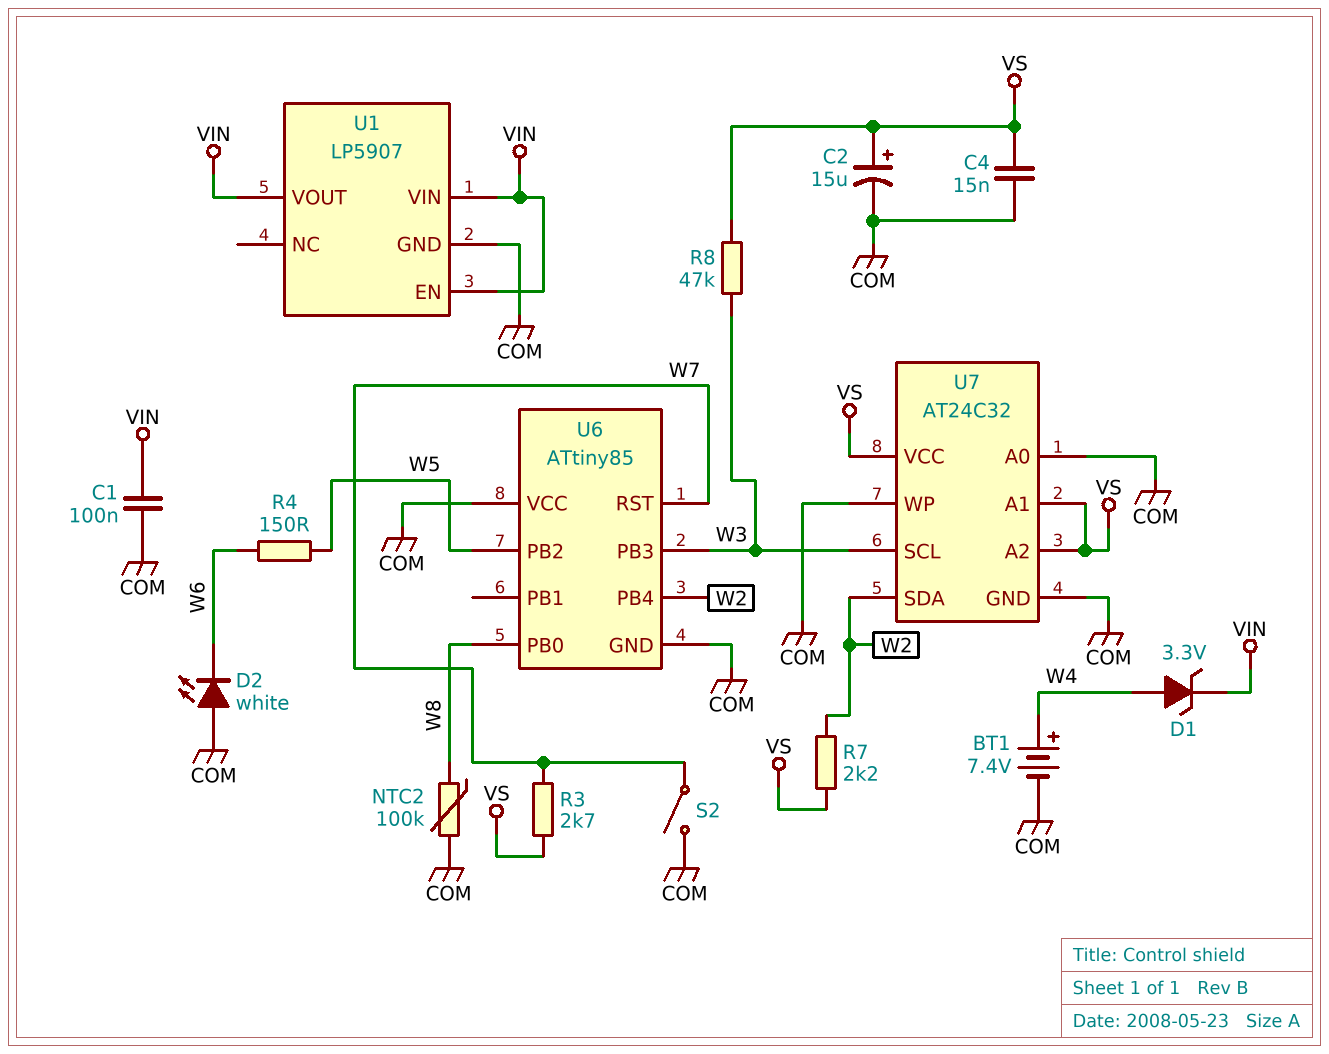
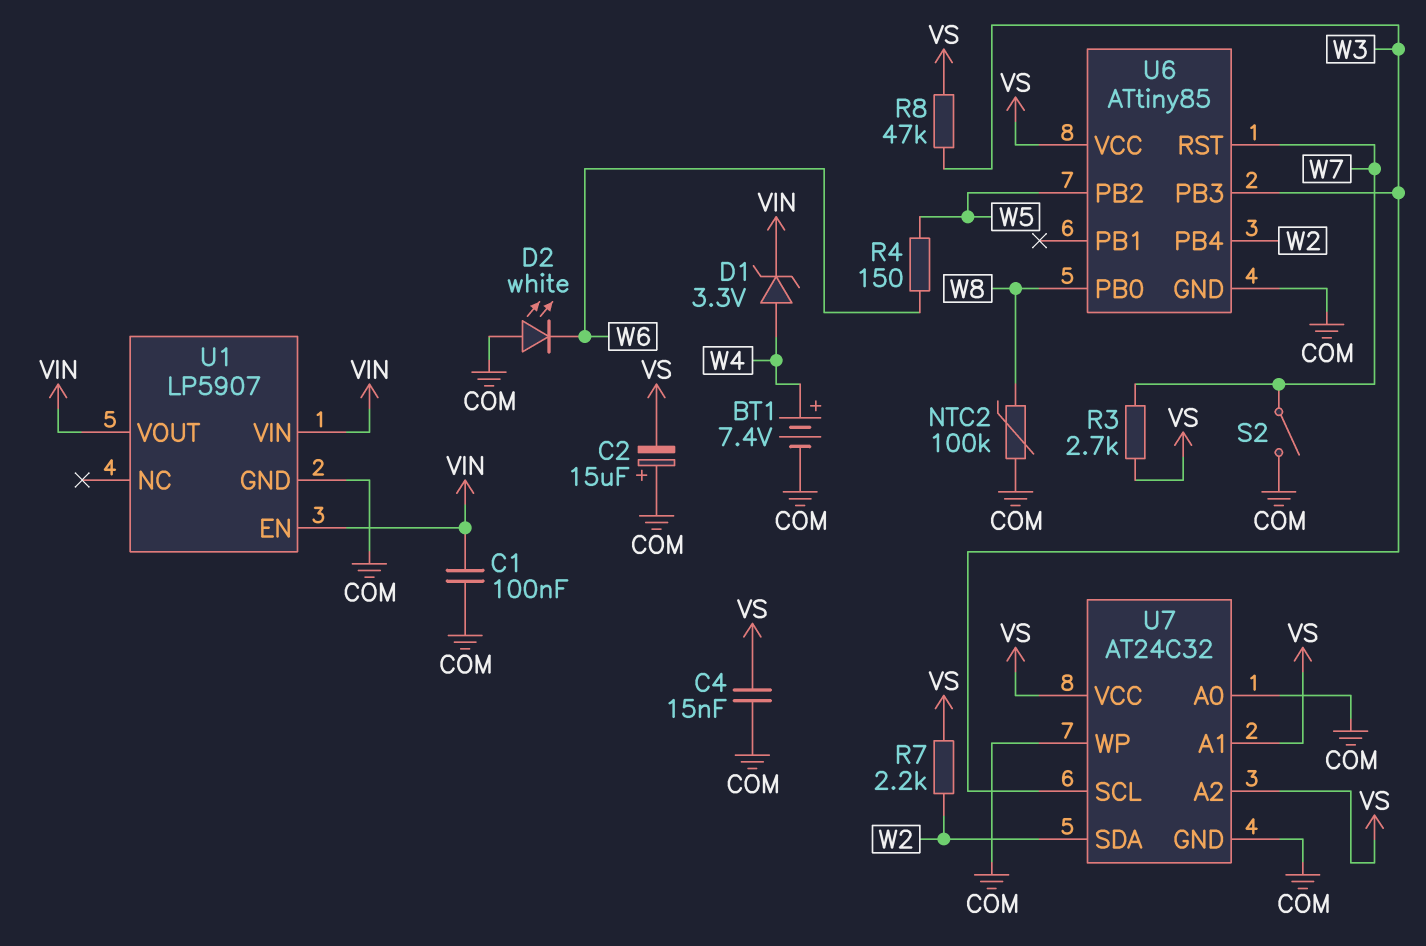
C2: 15uF (plus VS, minus COM) -> 15uF (plus COM, minus VS)
U6 pin VCC: COM -> VS

